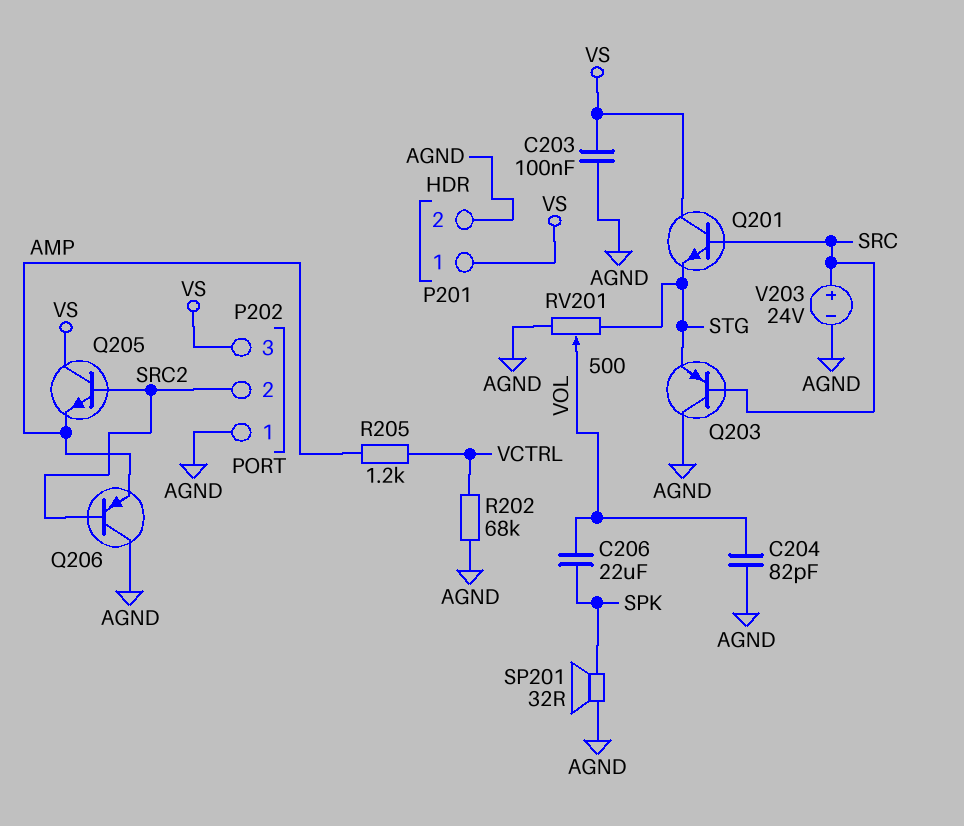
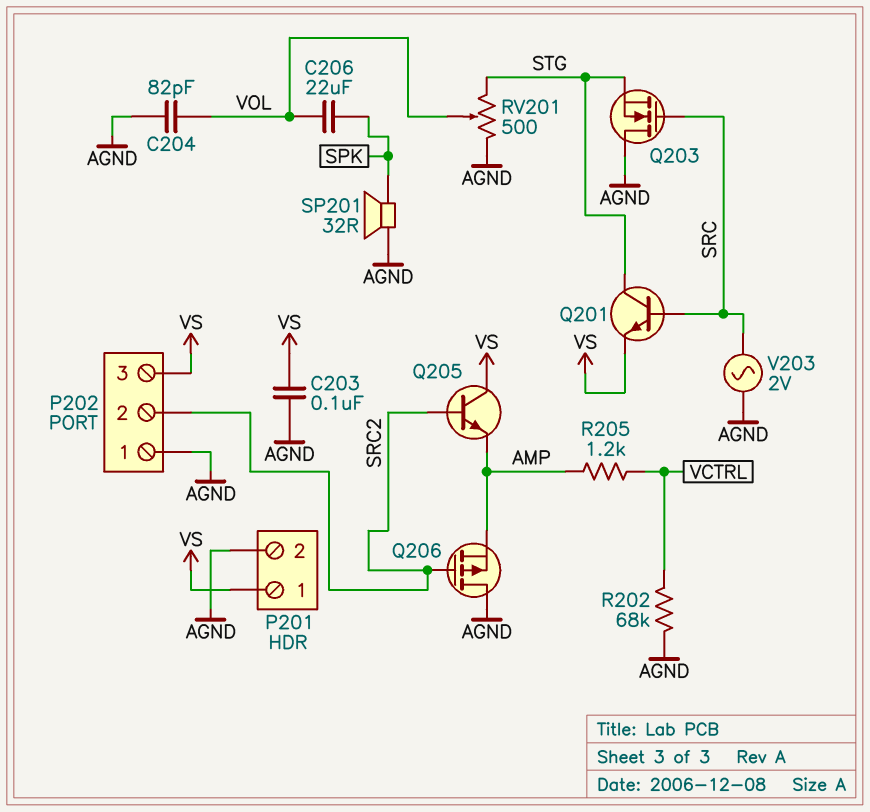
Q201: NPN (B SRC, C VS, E STG) -> NPN (B SRC, C STG, E VS)
Q203: PNP (B SRC, C AGND, E STG) -> NMOS (G SRC, D AGND, S STG)
Q206: PNP (B SRC2, C AGND, E AMP) -> PMOS (G SRC2, D AGND, S AMP)
V203: 24V (plus SRC, minus AGND) -> AC 2V (AGND, SRC)

